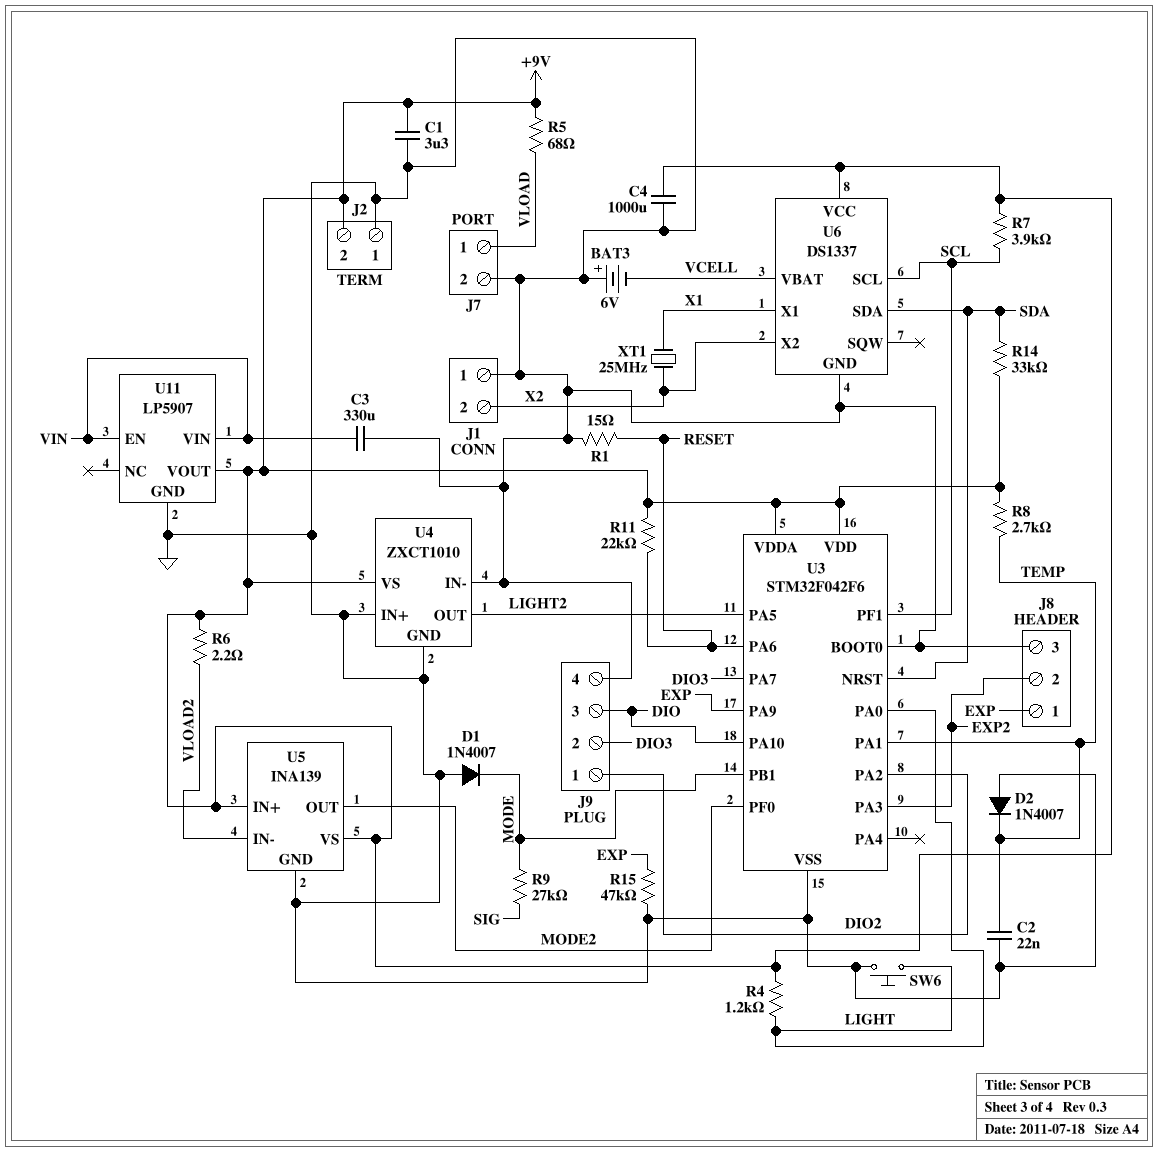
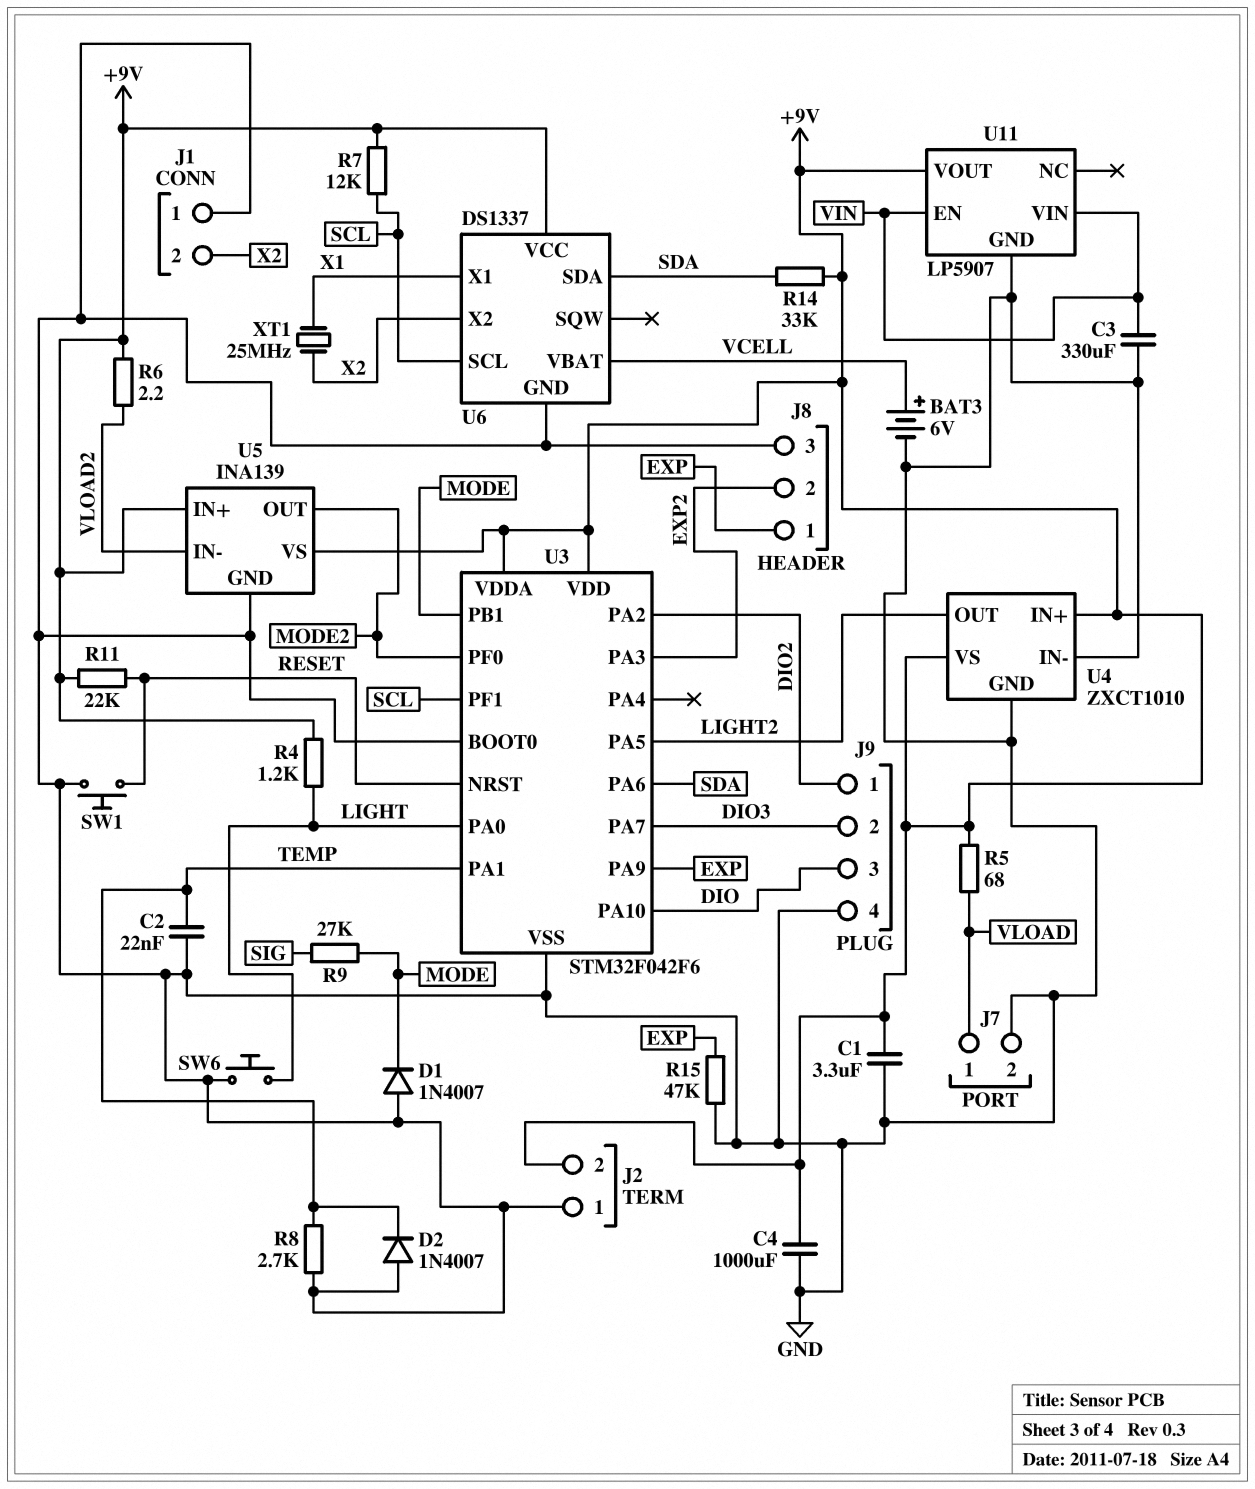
BAT3: 6V (plus GND, minus VCELL) -> 6V (plus VCELL, minus GND)
R1: 15 (GND, RESET) -> none
R7: 3.9k (+9V, SCL) -> 12k (+9V, SCL)
R8: 2.7k (+9V, TEMP) -> 2.7k (GND, TEMP)
SW1: none -> button (GND, RESET)
U3 pin NRST: SDA -> RESET
U3 pin PA6: RESET -> SDA
U4 pin IN+: GND -> +9V

